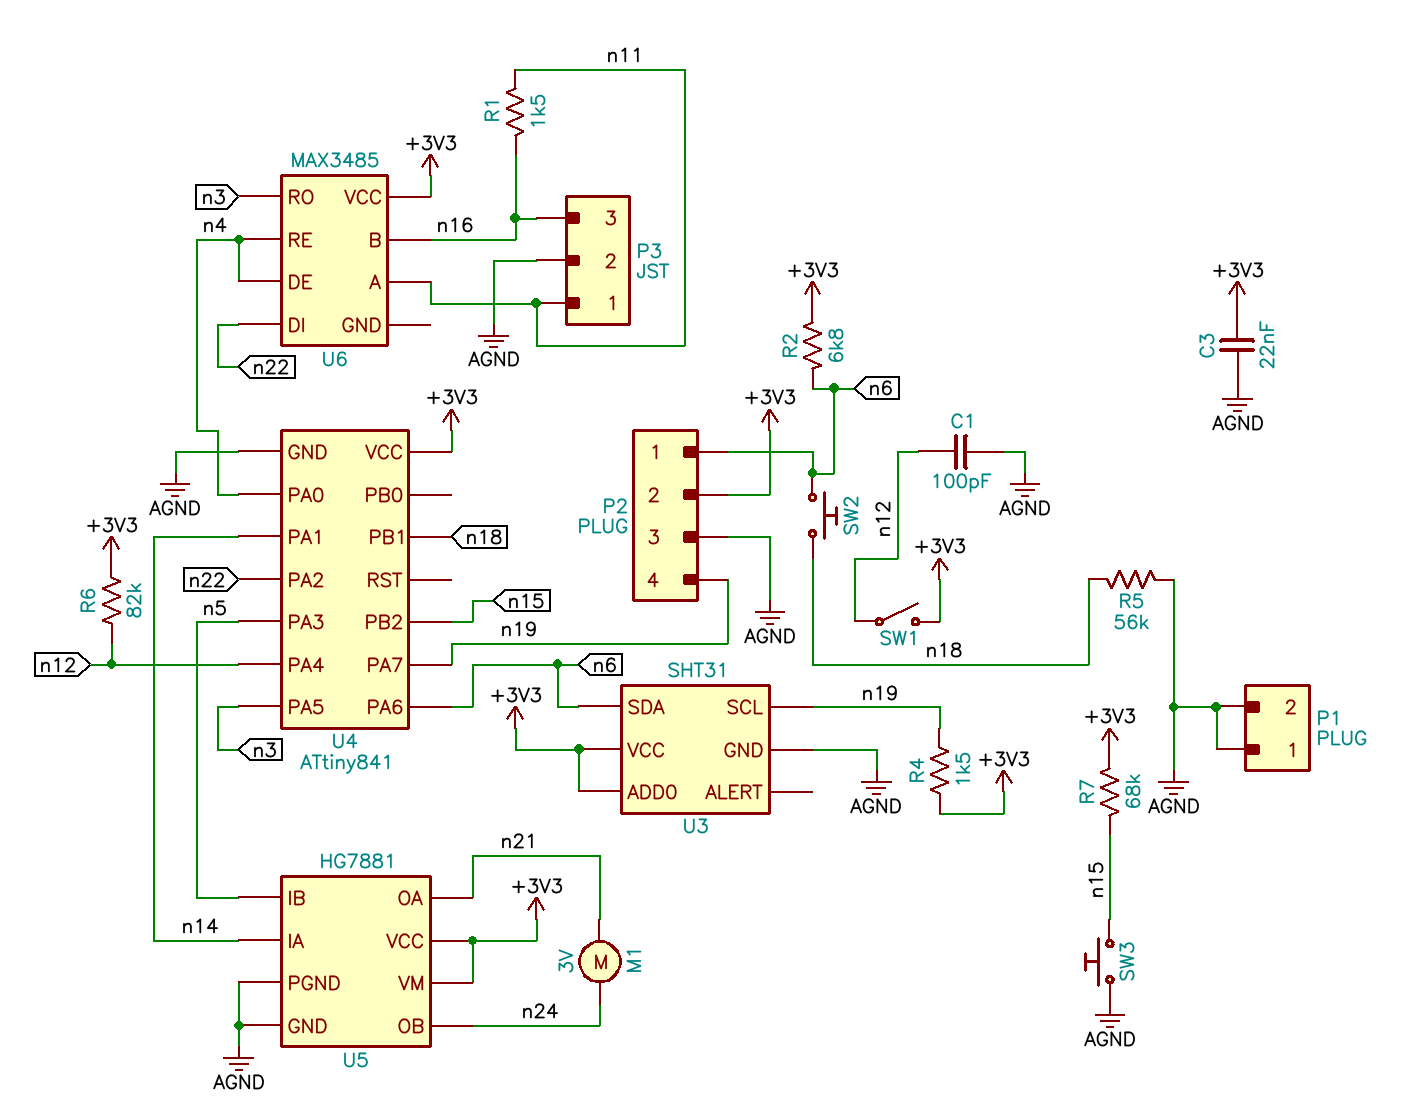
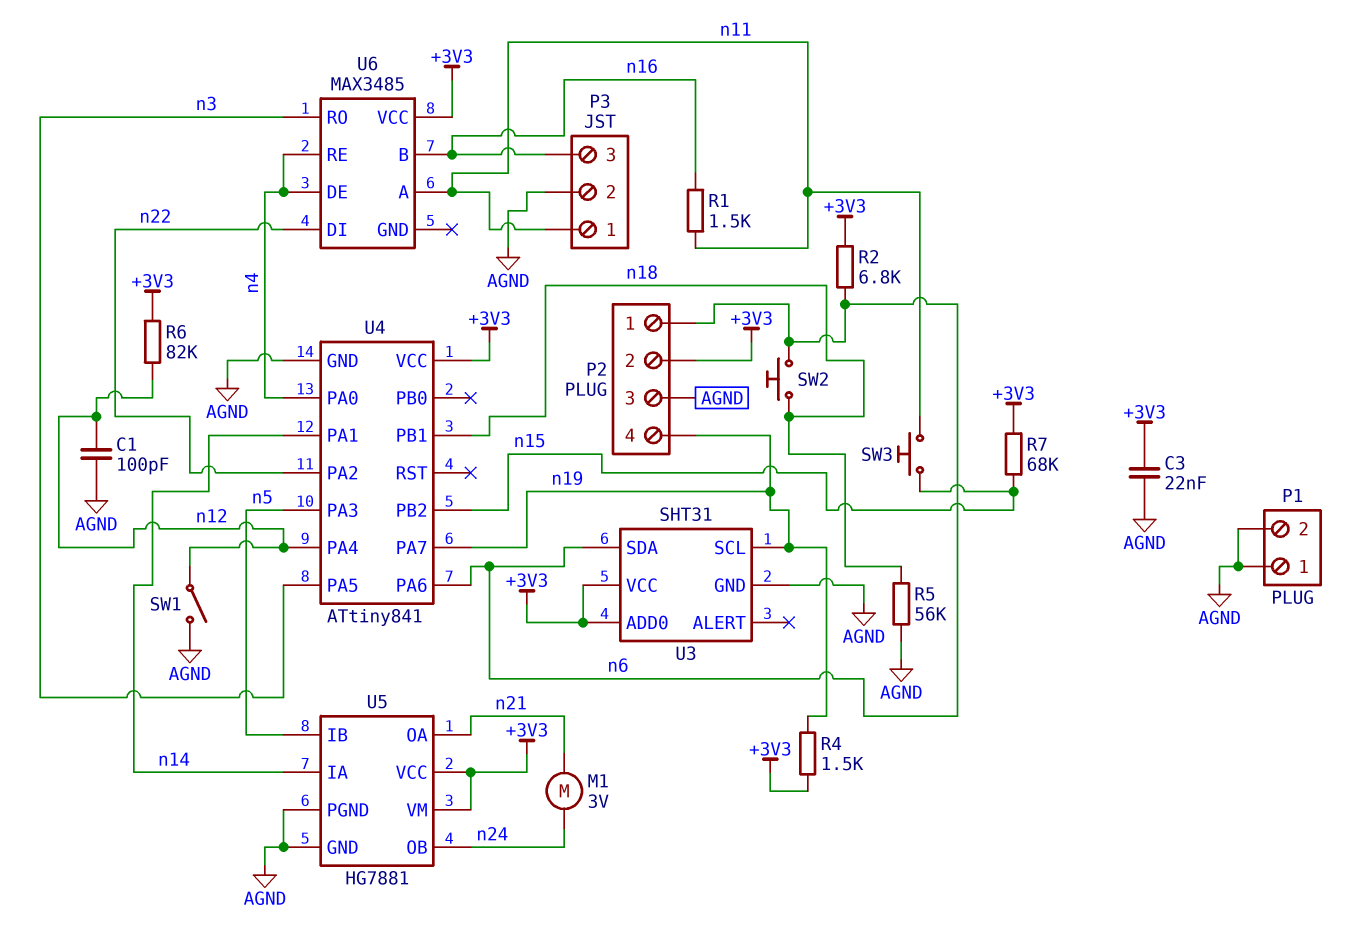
SW1: switch (+3V3, n12) -> switch (AGND, n12)
SW3: button (AGND, n15) -> button (n11, n15)

